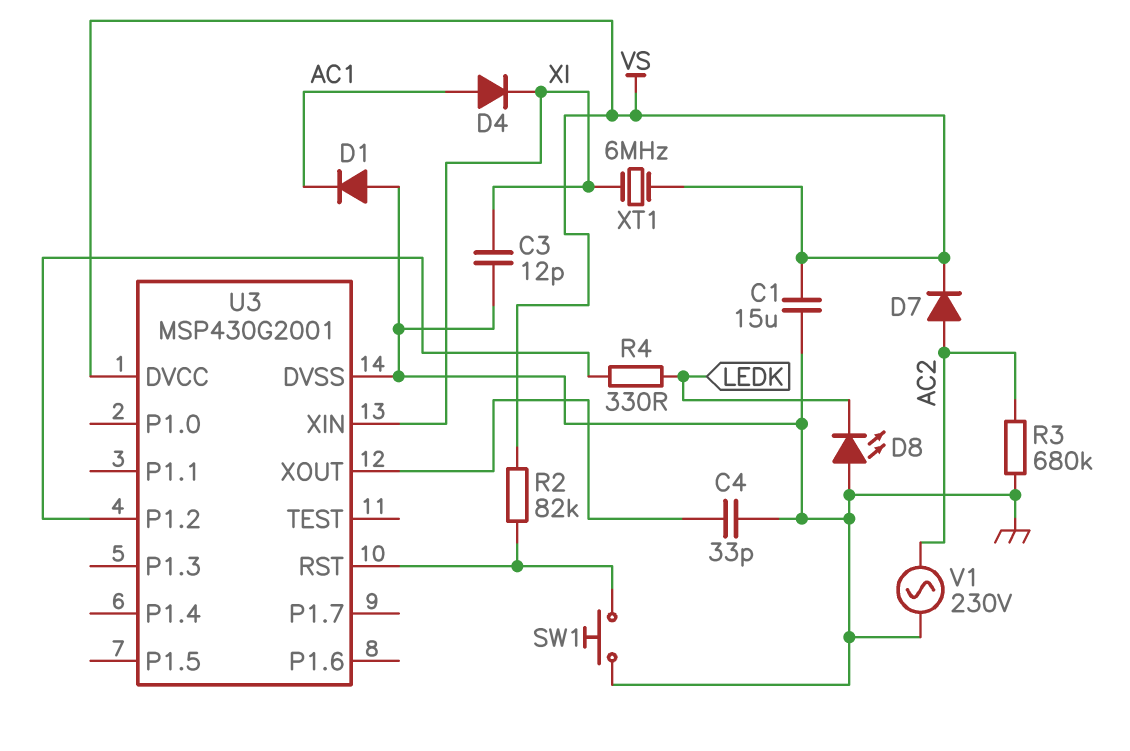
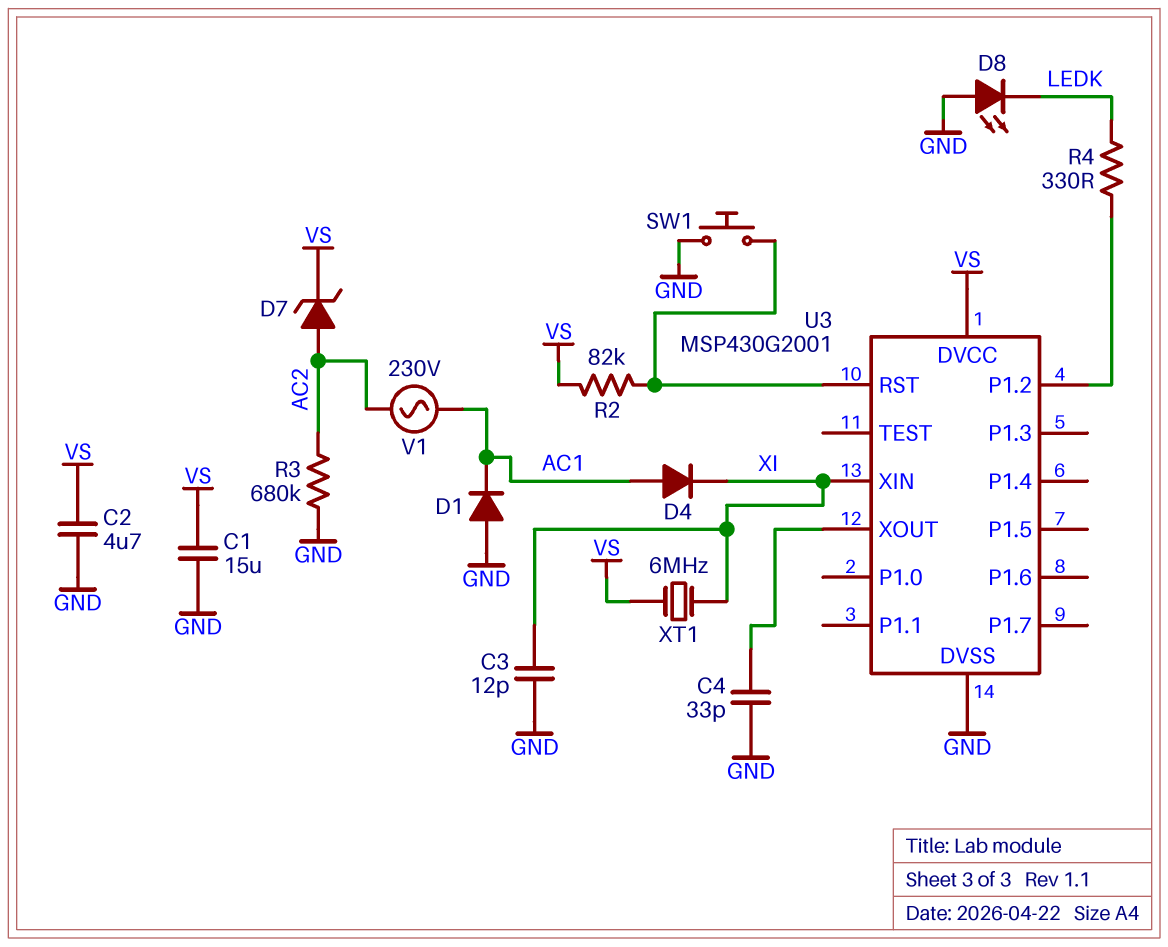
C2: none -> 4.7uF (GND, VS)
D7: diode (A AC2, K VS) -> zener (A AC2, K VS)
V1: AC 230V (AC2, GND) -> AC 230V (AC1, AC2)

